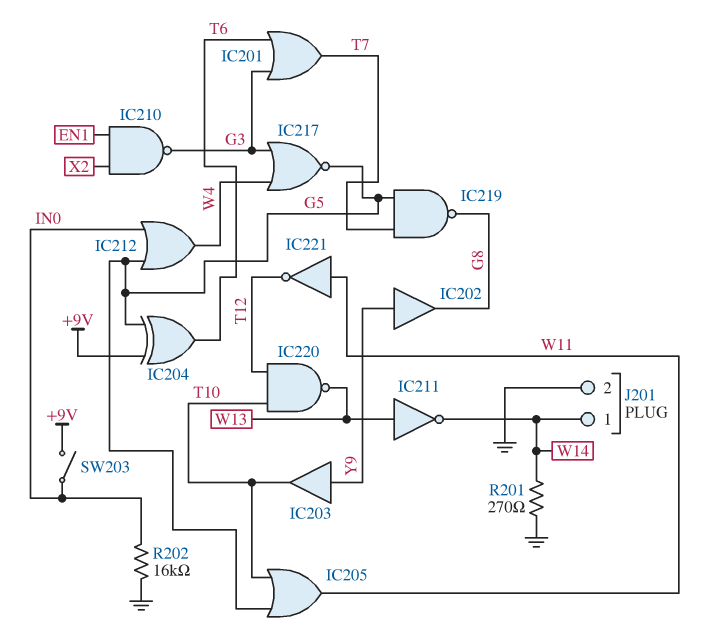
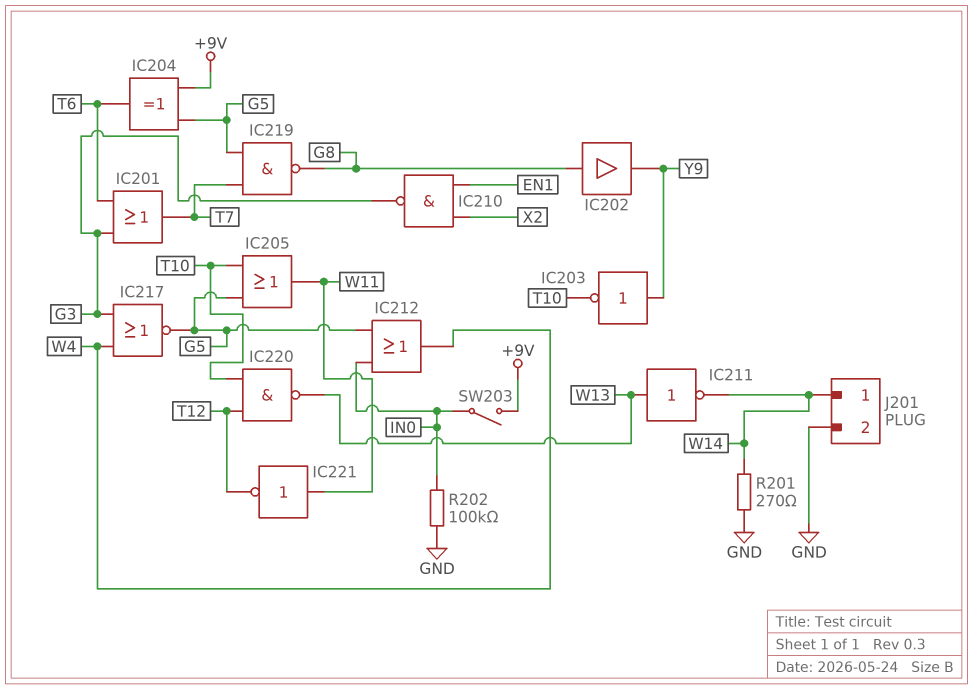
IC202: buffer (in Y9, out G8) -> buffer (in G8, out Y9)
IC203: buffer (in Y9, out T10) -> NOT (in Y9, out T10)
R202: 16k (GND, IN0) -> 100k (GND, IN0)

